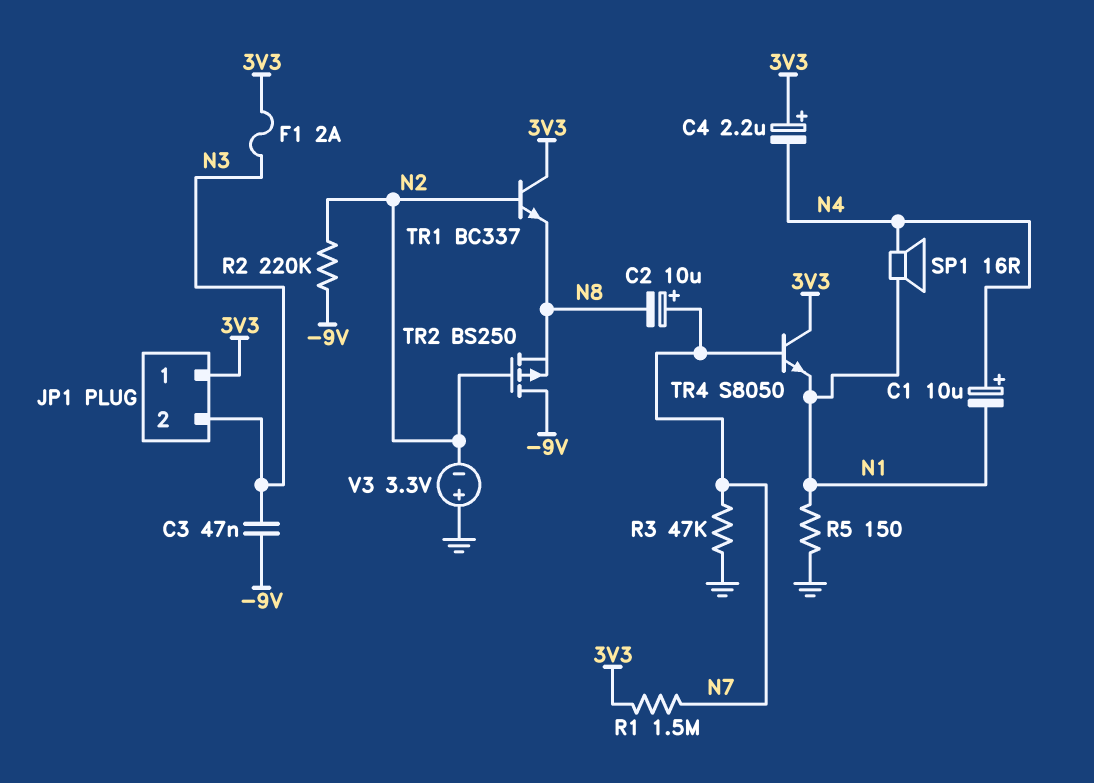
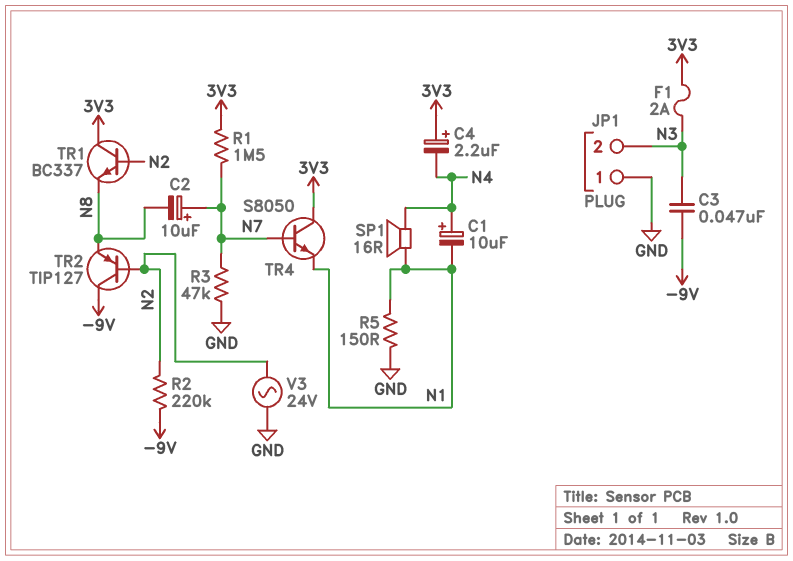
JP1 pin 1: 3V3 -> GND
TR2: PMOS BS250 (G N2, D -9V, S N8) -> PNP TIP127 (B N2, C -9V, E N8)
V3: 3.3V (plus GND, minus N2) -> AC 24V (GND, N2)

